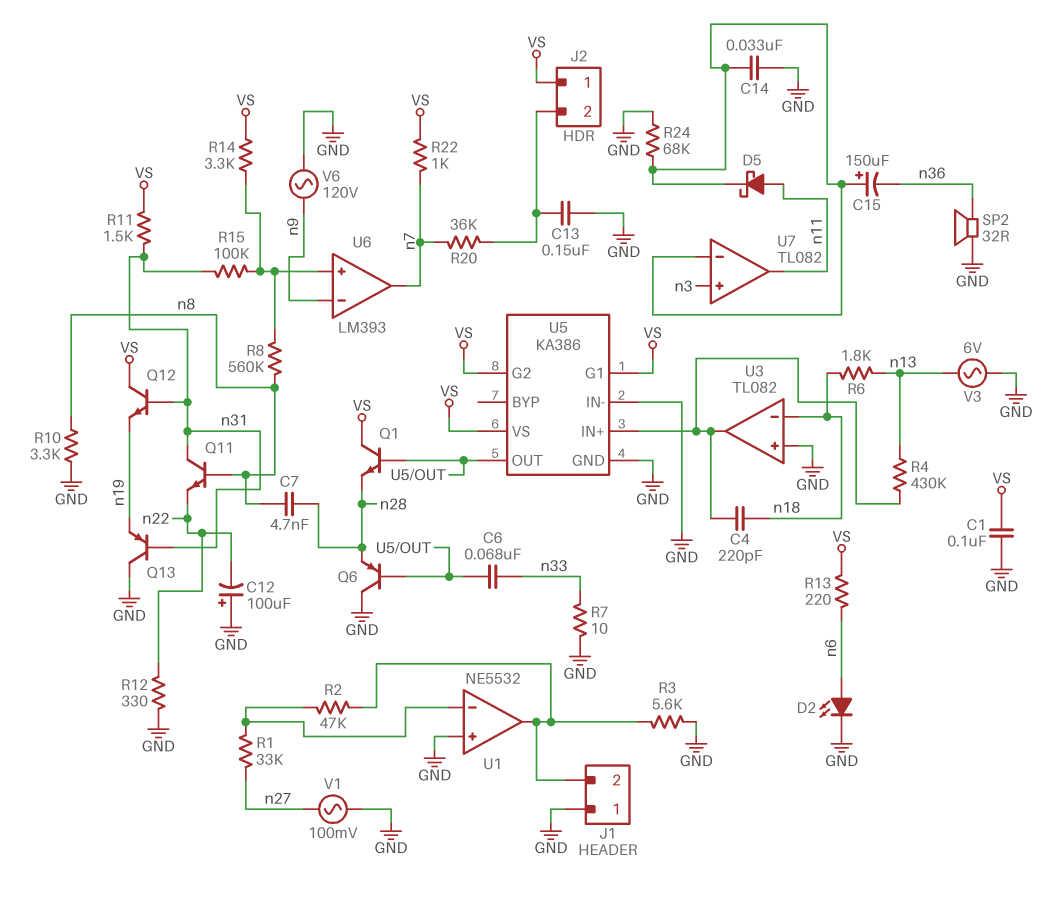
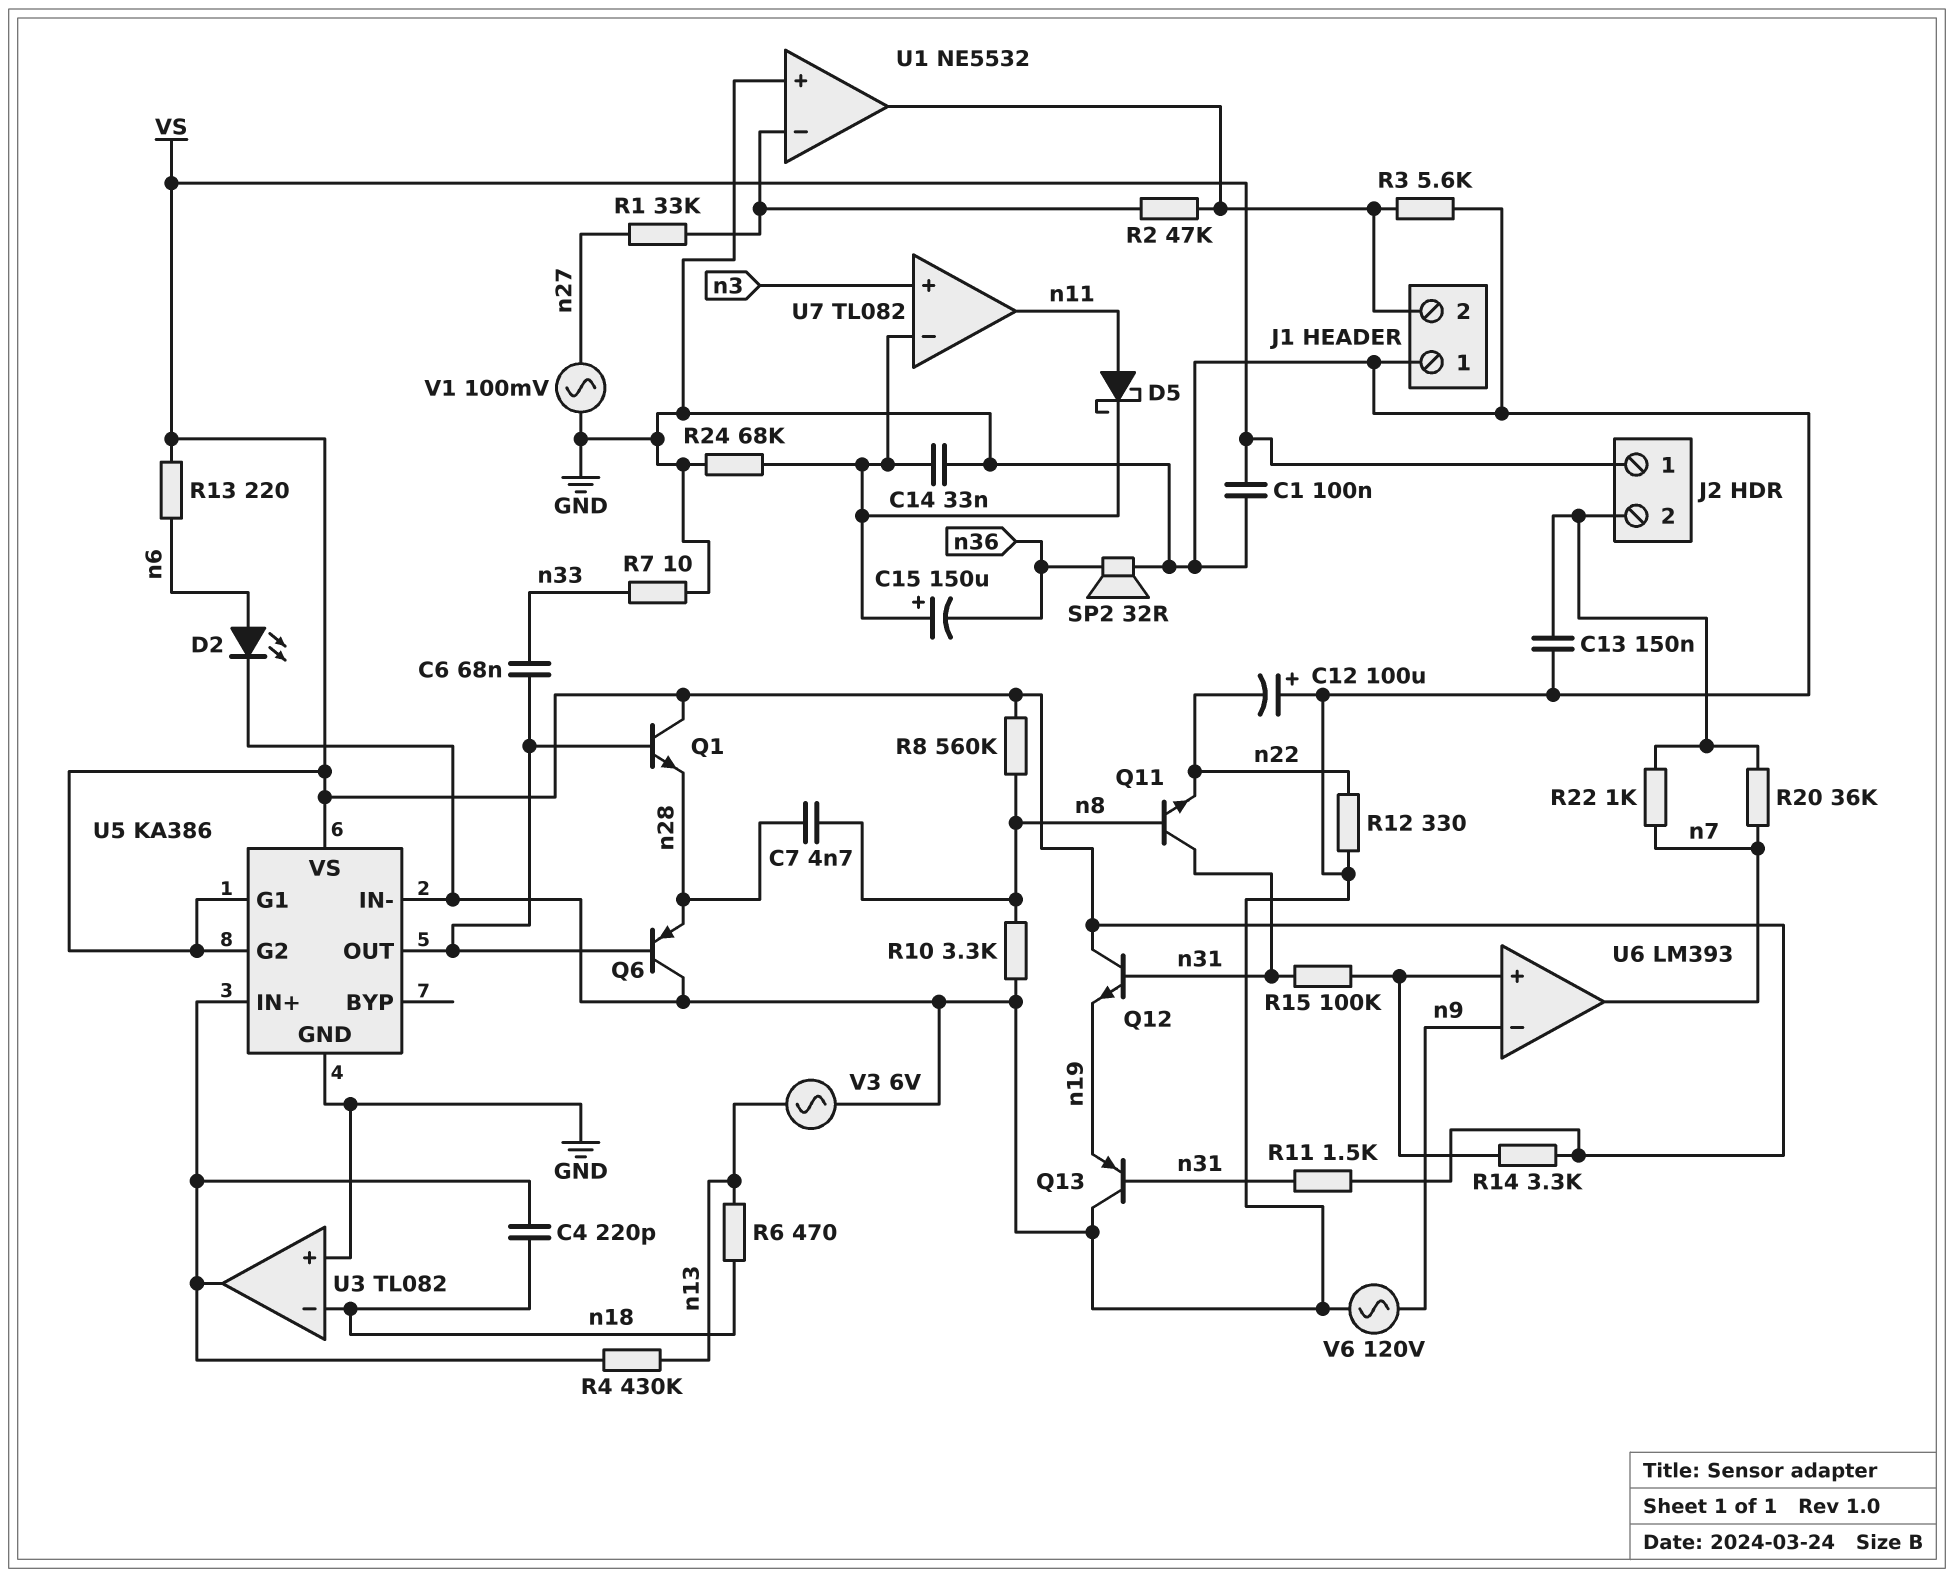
R6: 1.8k (n13, n18) -> 470 (n13, n18)
R8: 560k (U6/in+, n8) -> 560k (VS, n8)
R22: 1k (VS, n7) -> 1k (J2/2, n7)

